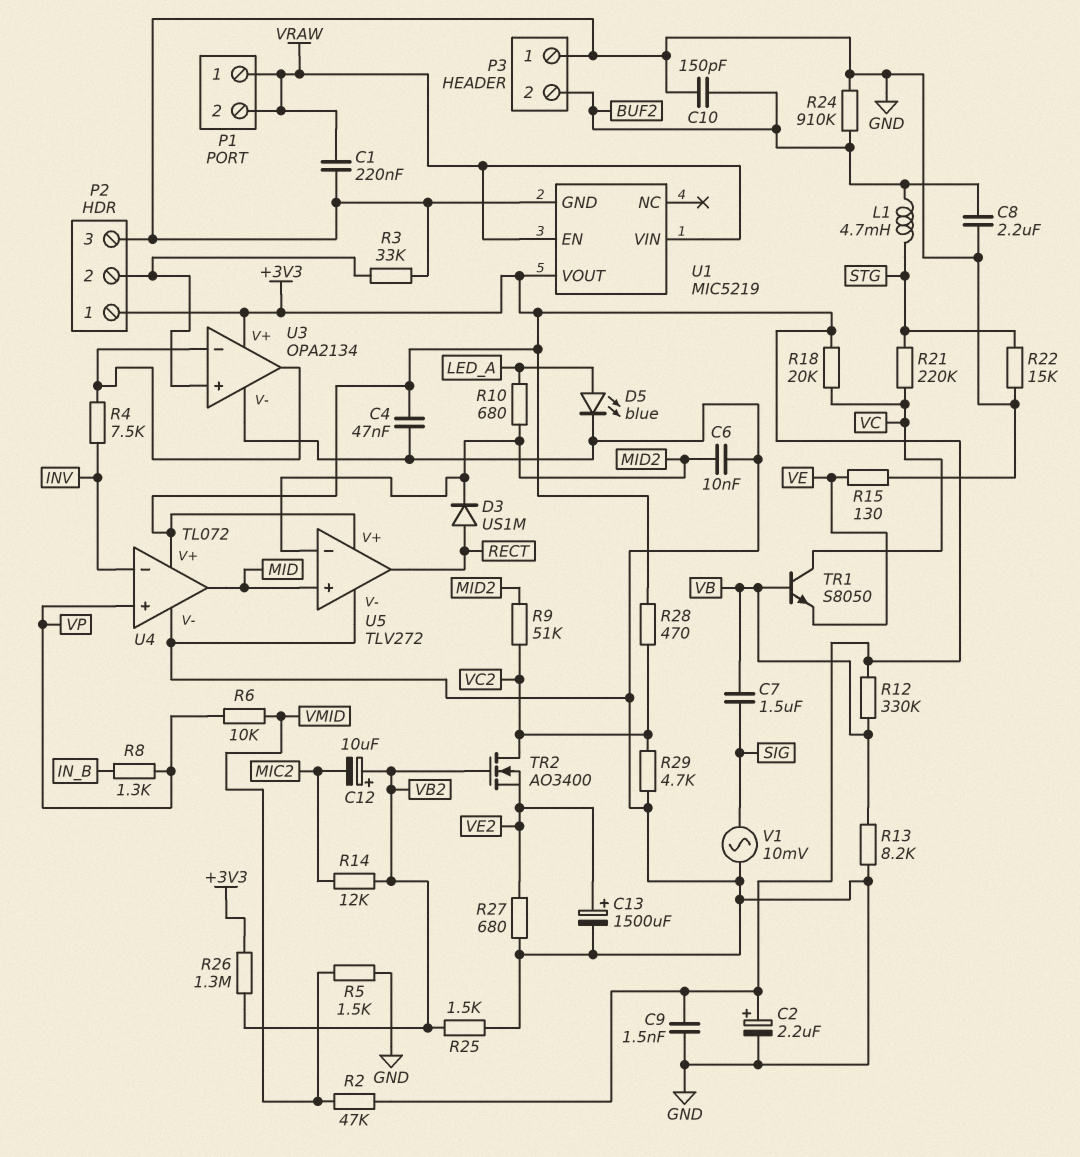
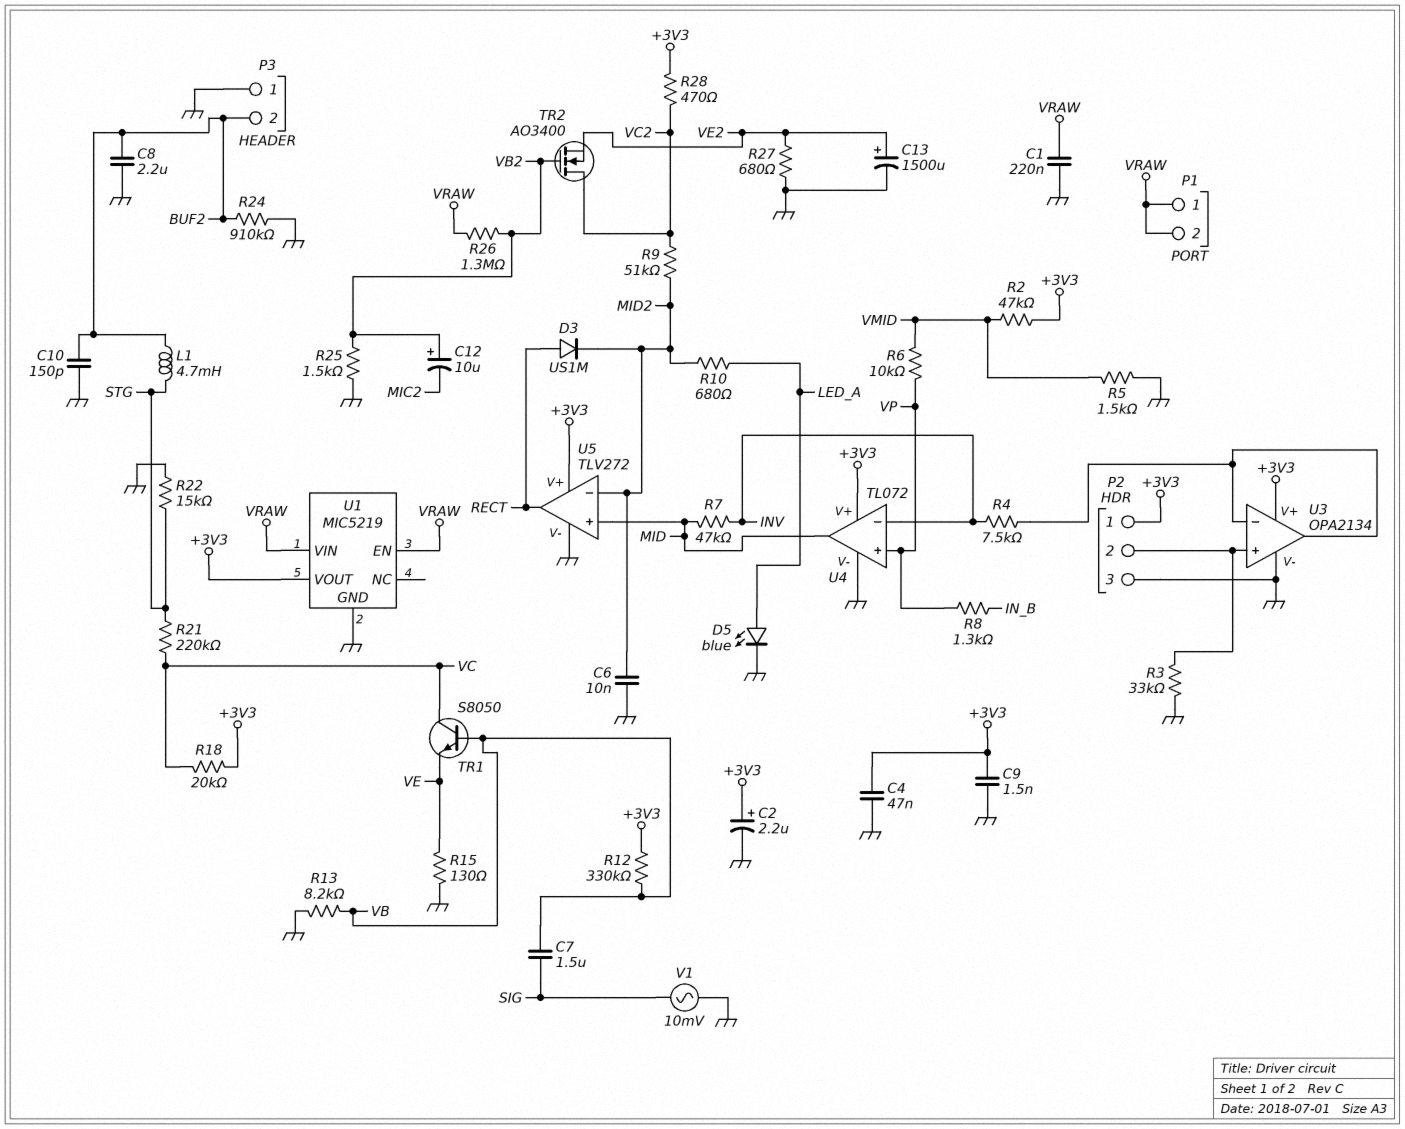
R7: none -> 47k (INV, MID)
R14: 12k (MIC2, VB2) -> none
R26: 1.3M (+3V3, VB2) -> 1.3M (VB2, VRAW)
R29: 4.7k (GND, VC2) -> none

